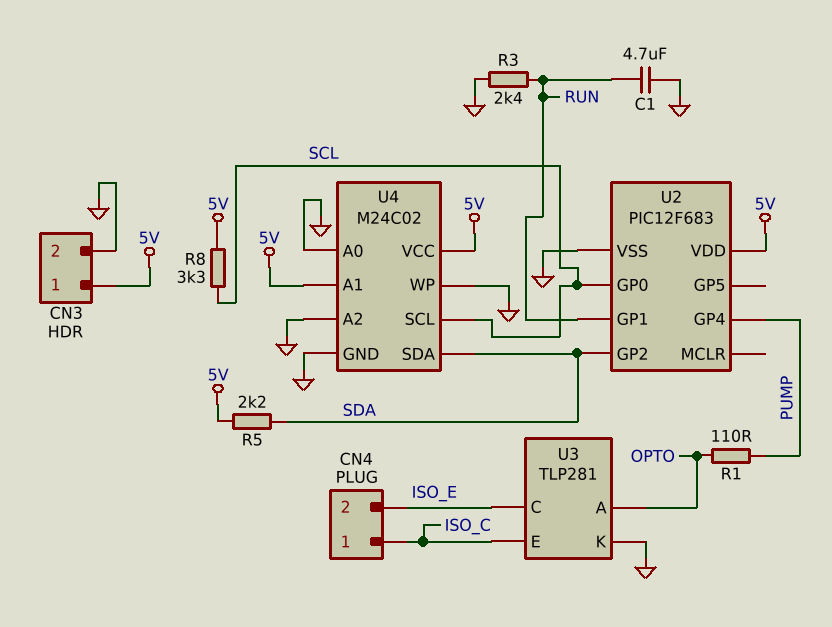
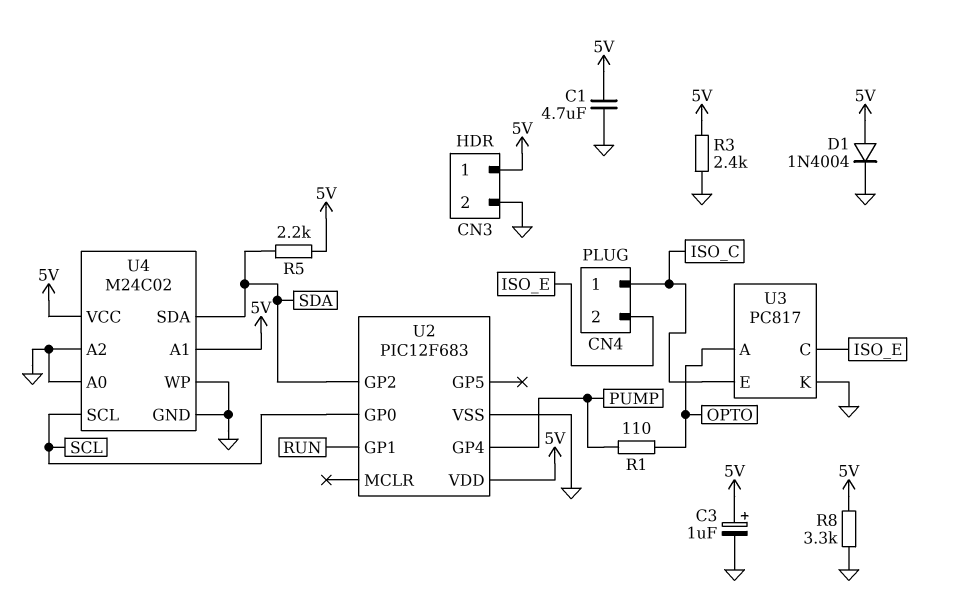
C1: 4.7uF (GND, RUN) -> 4.7uF (5V, GND)
C3: none -> 1uF (plus 5V, minus GND)
D1: none -> diode 1N4004 (A 5V, K GND)
R3: 2.4k (GND, RUN) -> 2.4k (5V, GND)
R8: 3.3k (5V, SCL) -> 3.3k (5V, GND)
U3: TLP281 -> PC817

